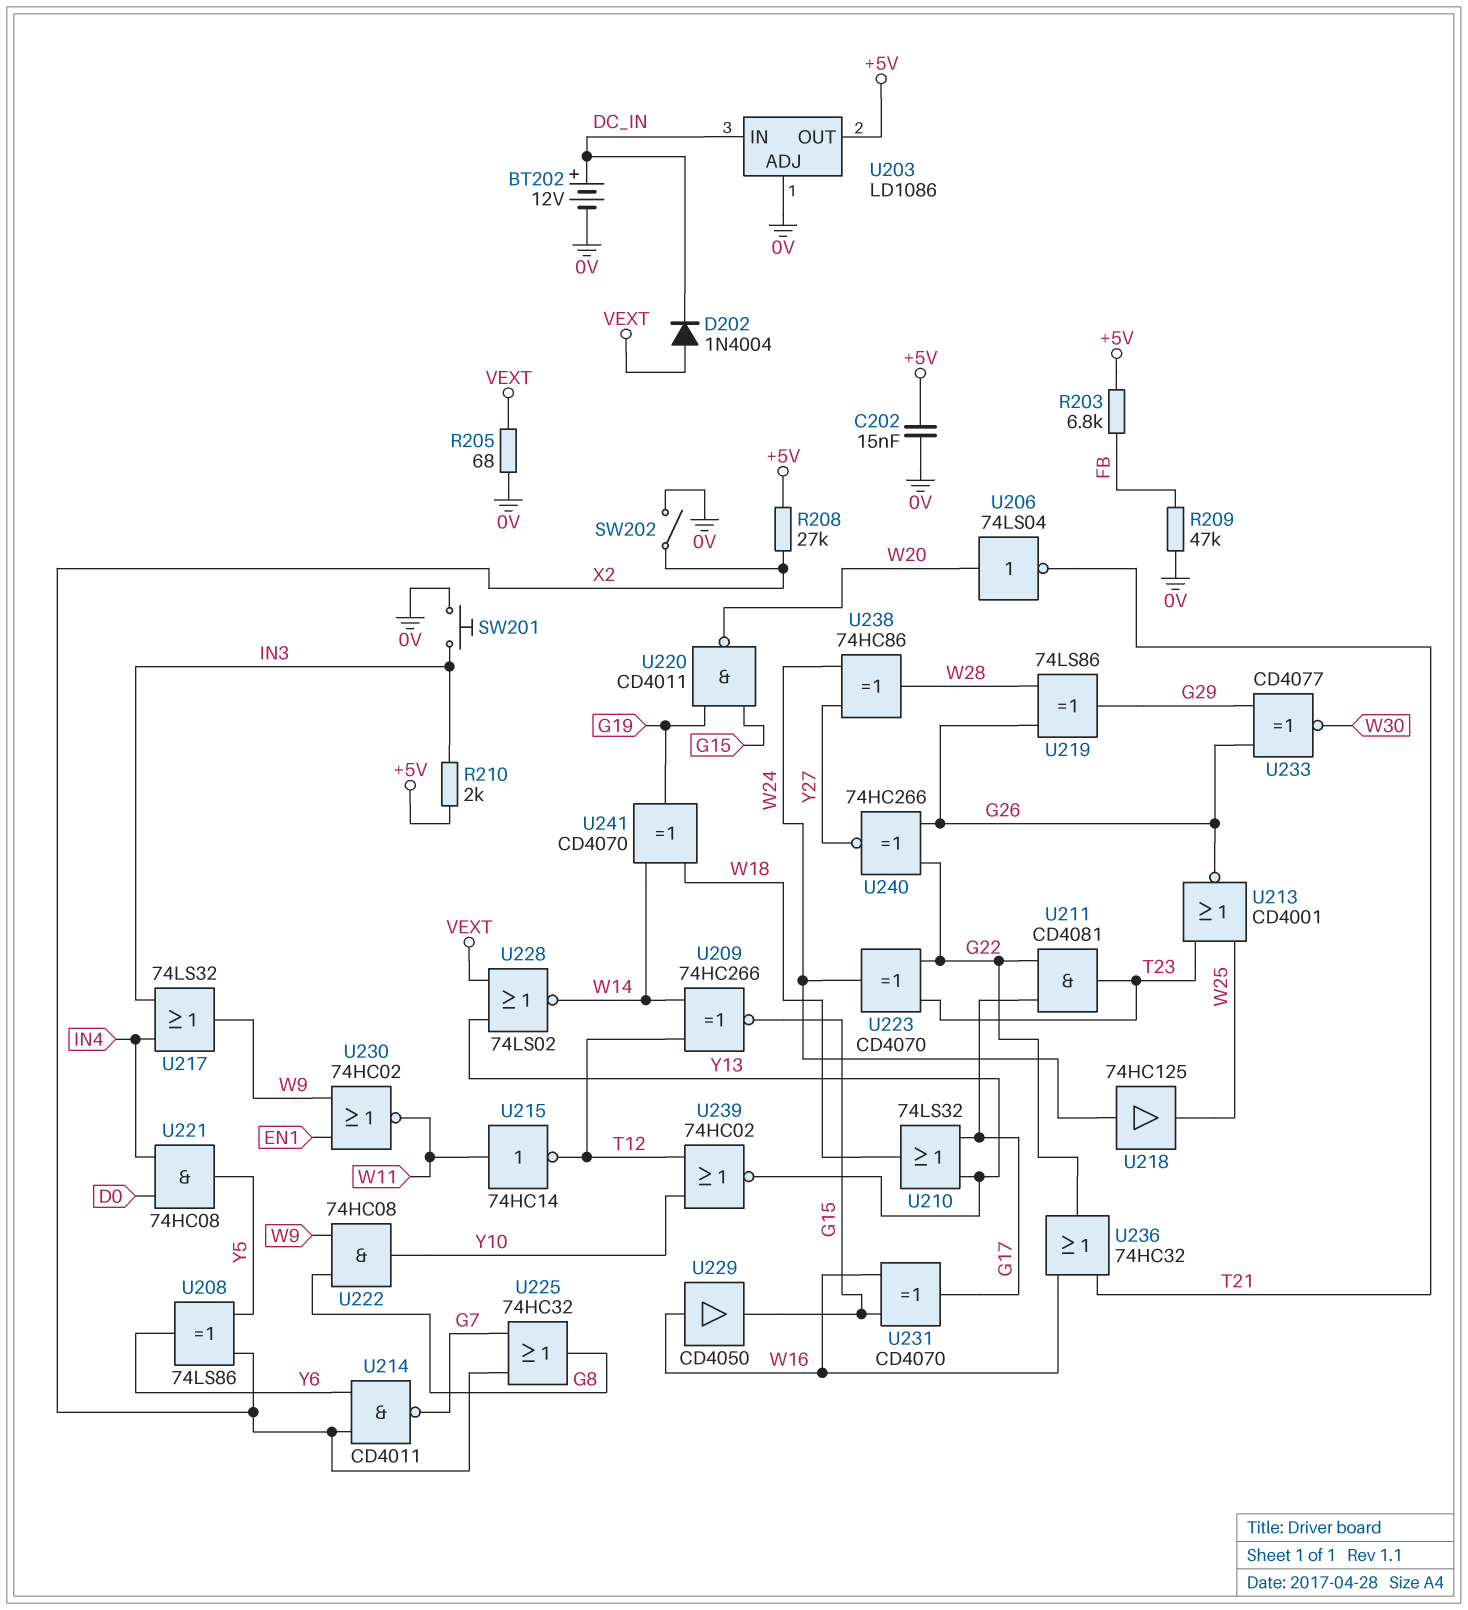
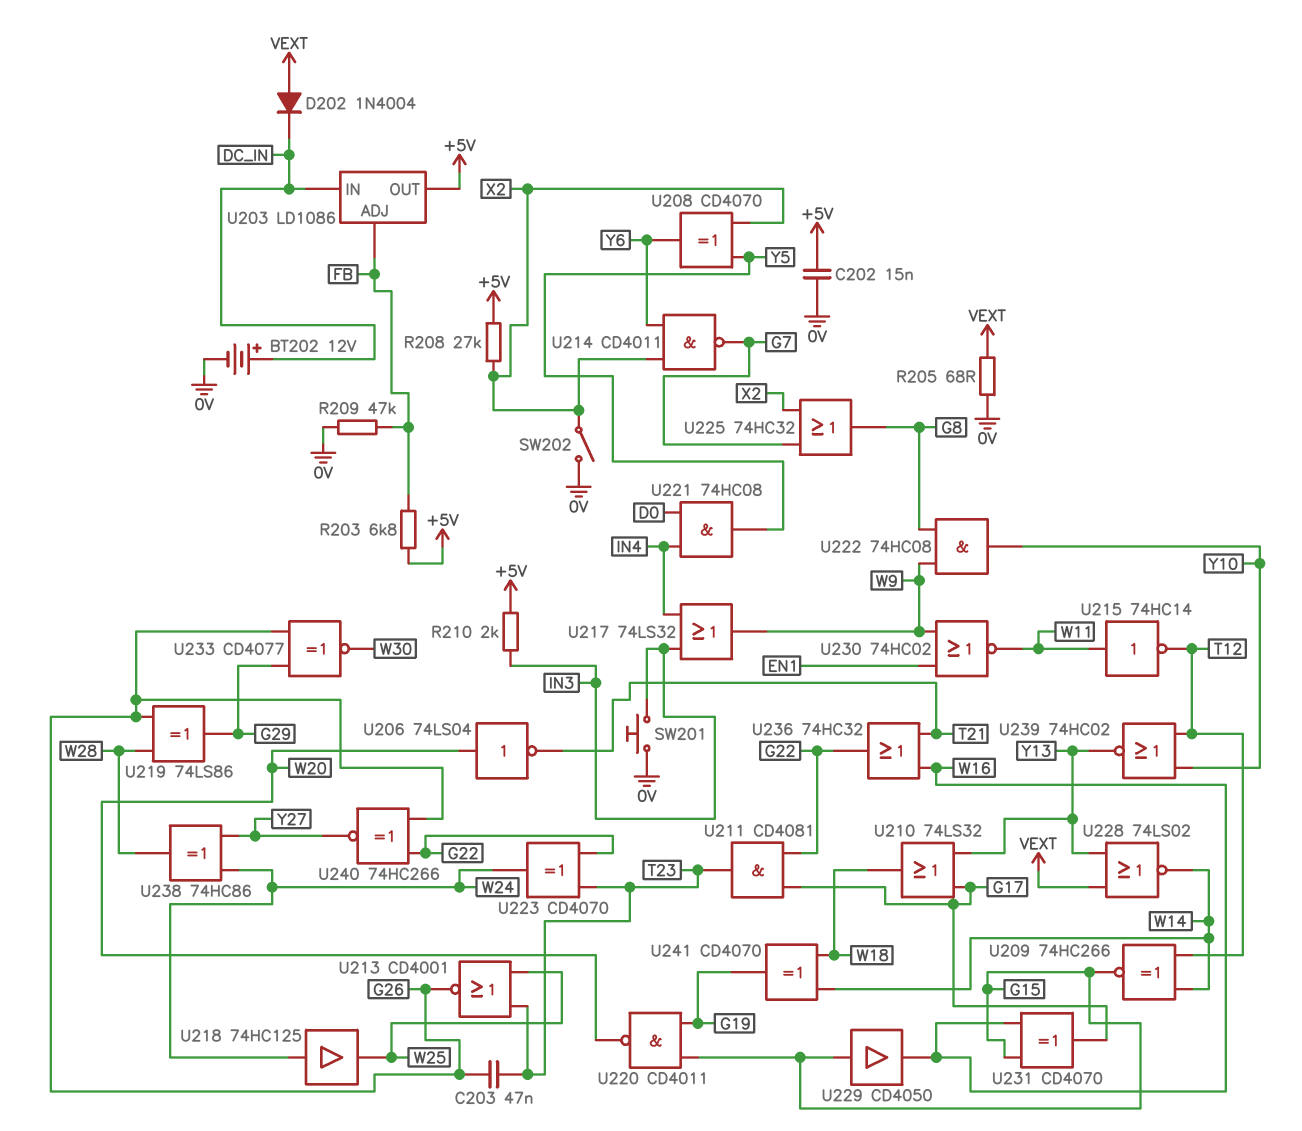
C203: none -> 47nF (G26, T23)
U203 pin ADJ: 0V -> FB
U208: XOR 74LS86 (in X2, in Y5, out Y6) -> XOR CD4070 (in X2, in Y5, out Y6)
U229: buffer CD4050 (in W16, out G15) -> buffer CD4050 (in G15, out W16)

